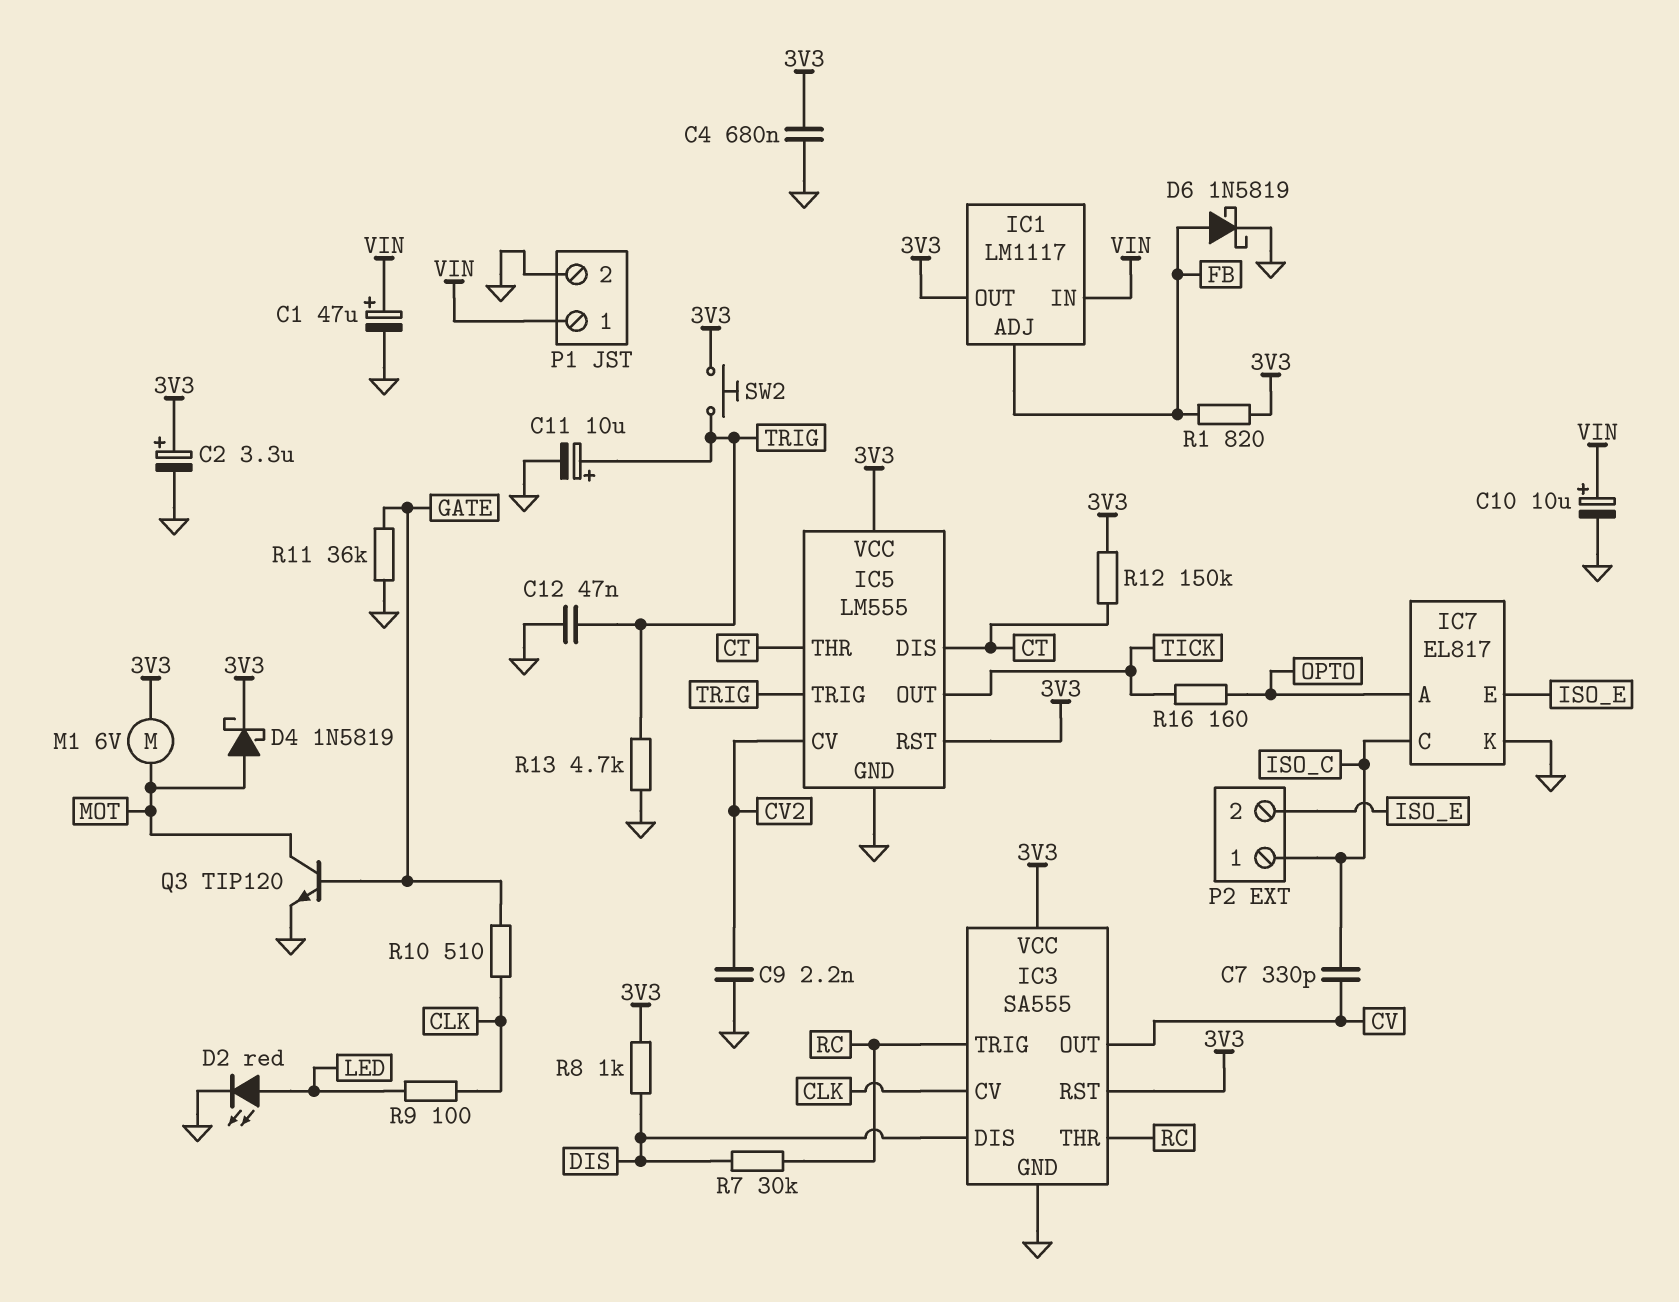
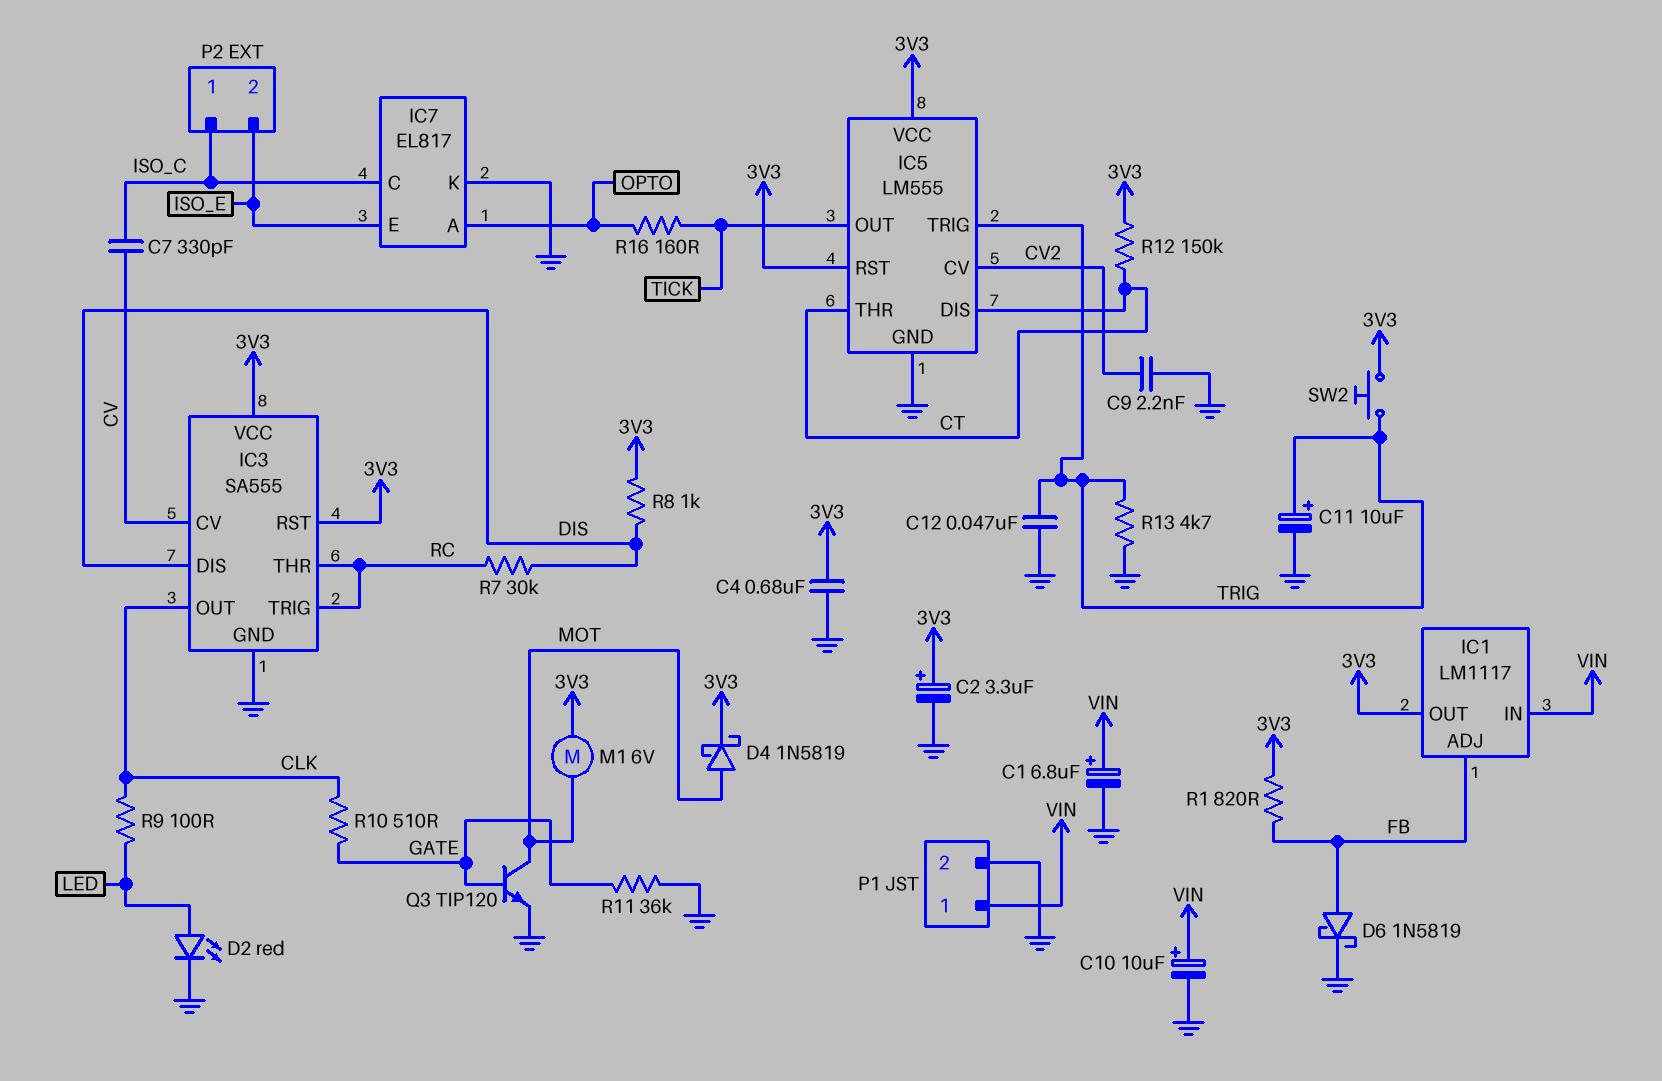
C1: 47uF (plus VIN, minus GND) -> 6.8uF (plus VIN, minus GND)
IC3 pin CV: CLK -> CV
IC3 pin OUT: CV -> CLK

